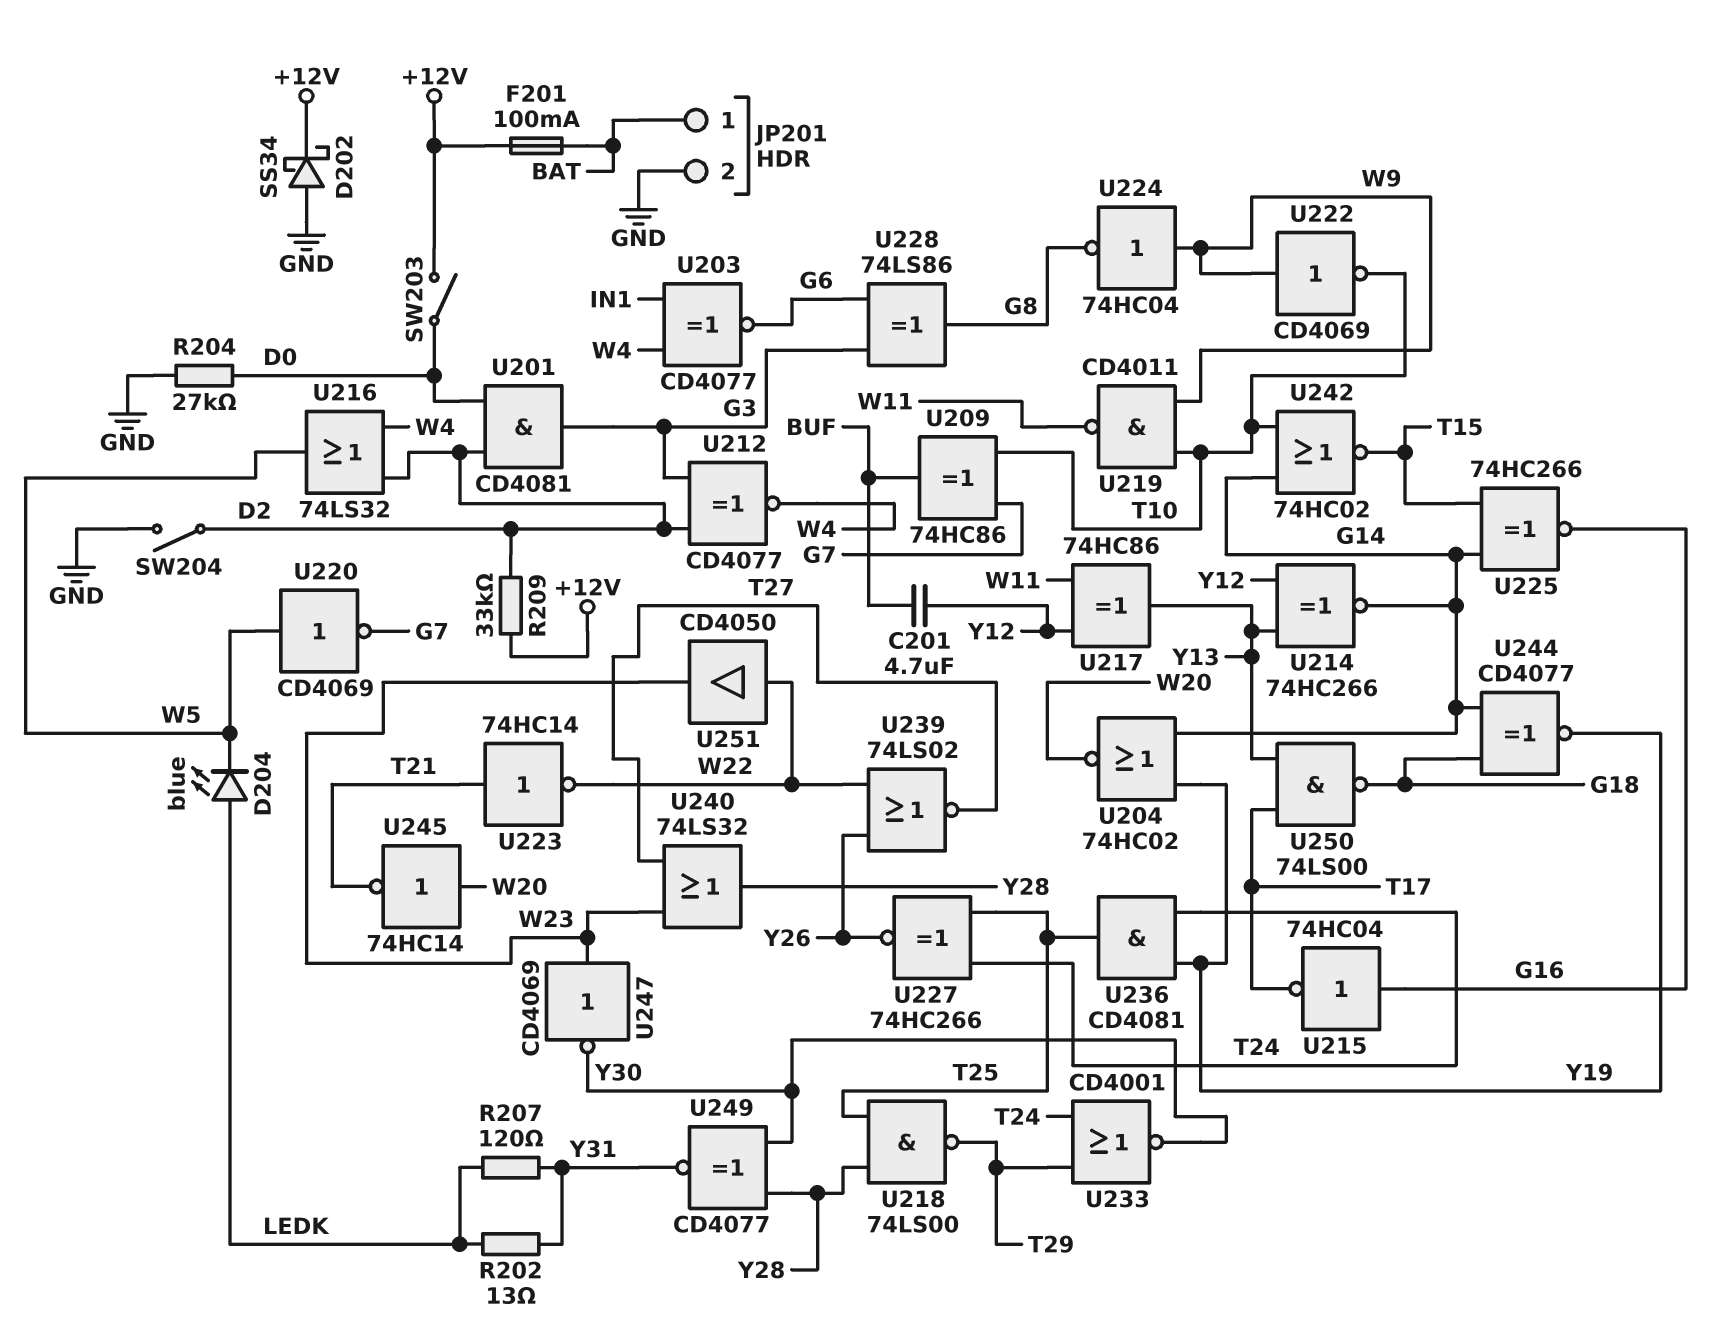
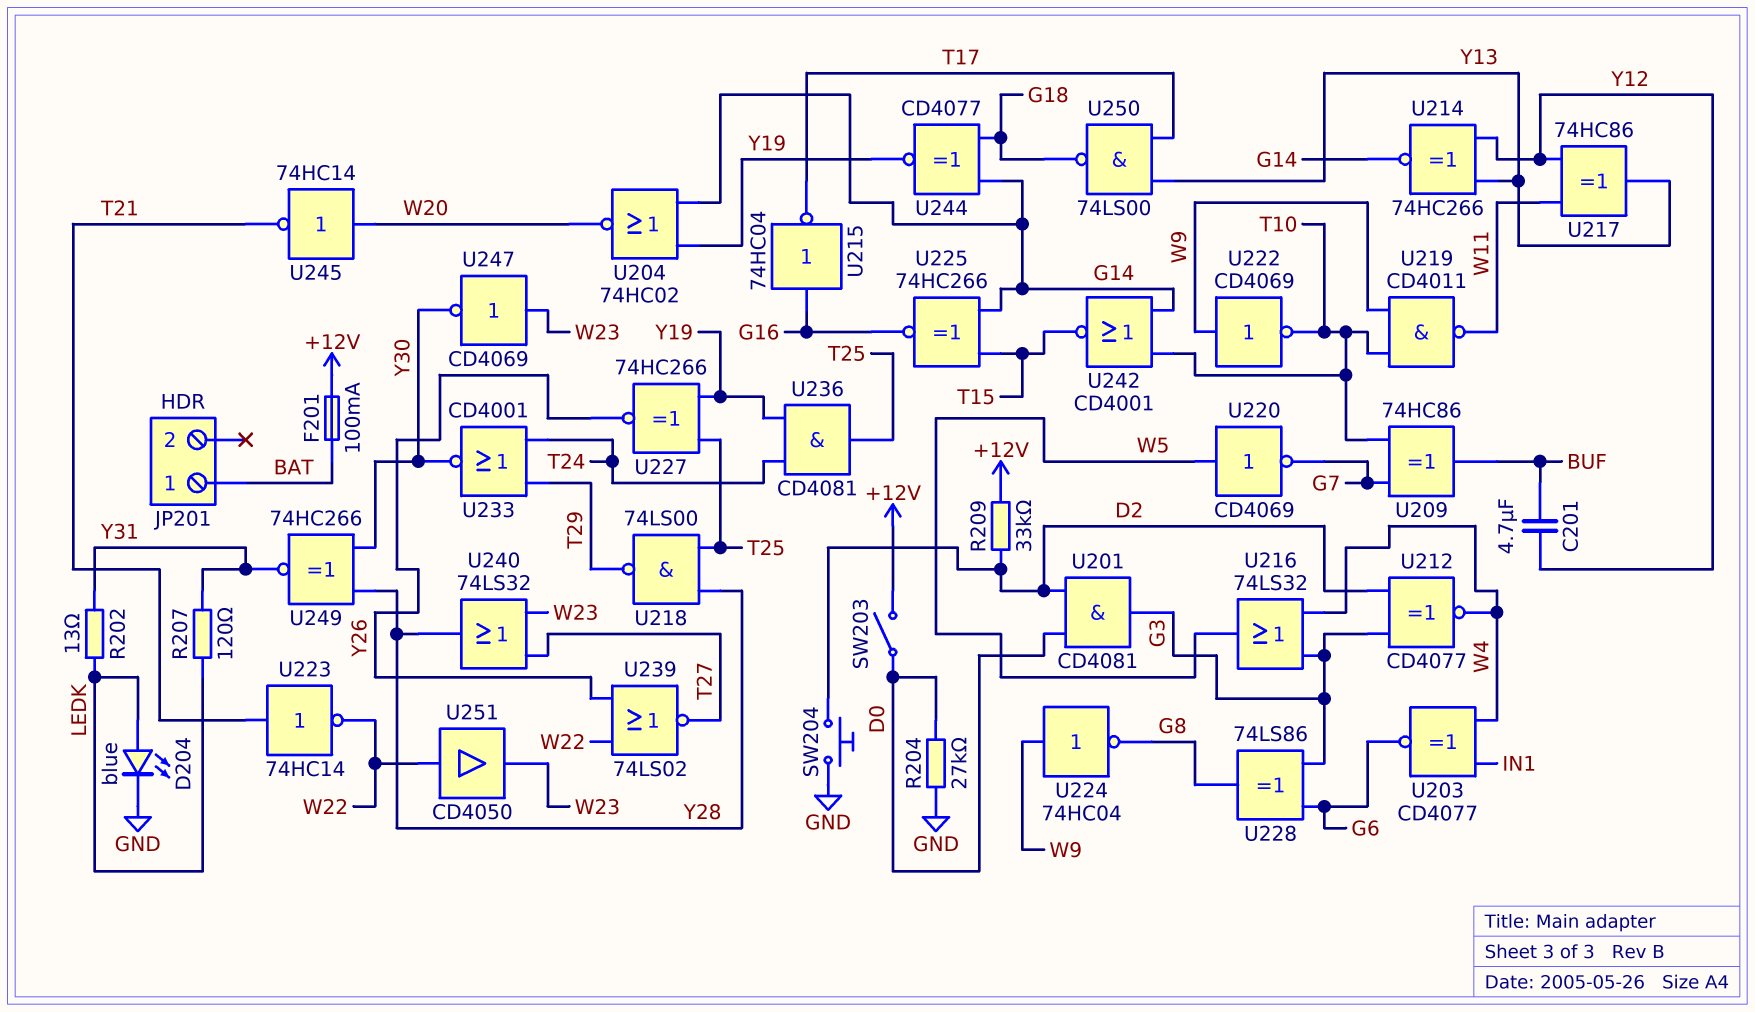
D202: schottky SS34 (A GND, K +12V) -> none
D204: LED blue (A LEDK, K W5) -> LED blue (A LEDK, K GND)
JP201 pin 2: GND -> none
SW204: switch (D2, GND) -> button (D2, GND)
U216: OR 74LS32 (in D2, in W4, out W5) -> OR 74LS32 (in G3, in W4, out W5)
U227: XNOR 74HC266 (in T24, in T25, out Y26) -> XNOR 74HC266 (in T25, in Y19, out Y26)
U242: NOR 74HC02 (in G14, in T10, out T15) -> NOR CD4001 (in G14, in T10, out T15)
U249: XNOR CD4077 (in Y28, in Y30, out Y31) -> XNOR 74HC266 (in Y28, in Y30, out Y31)

